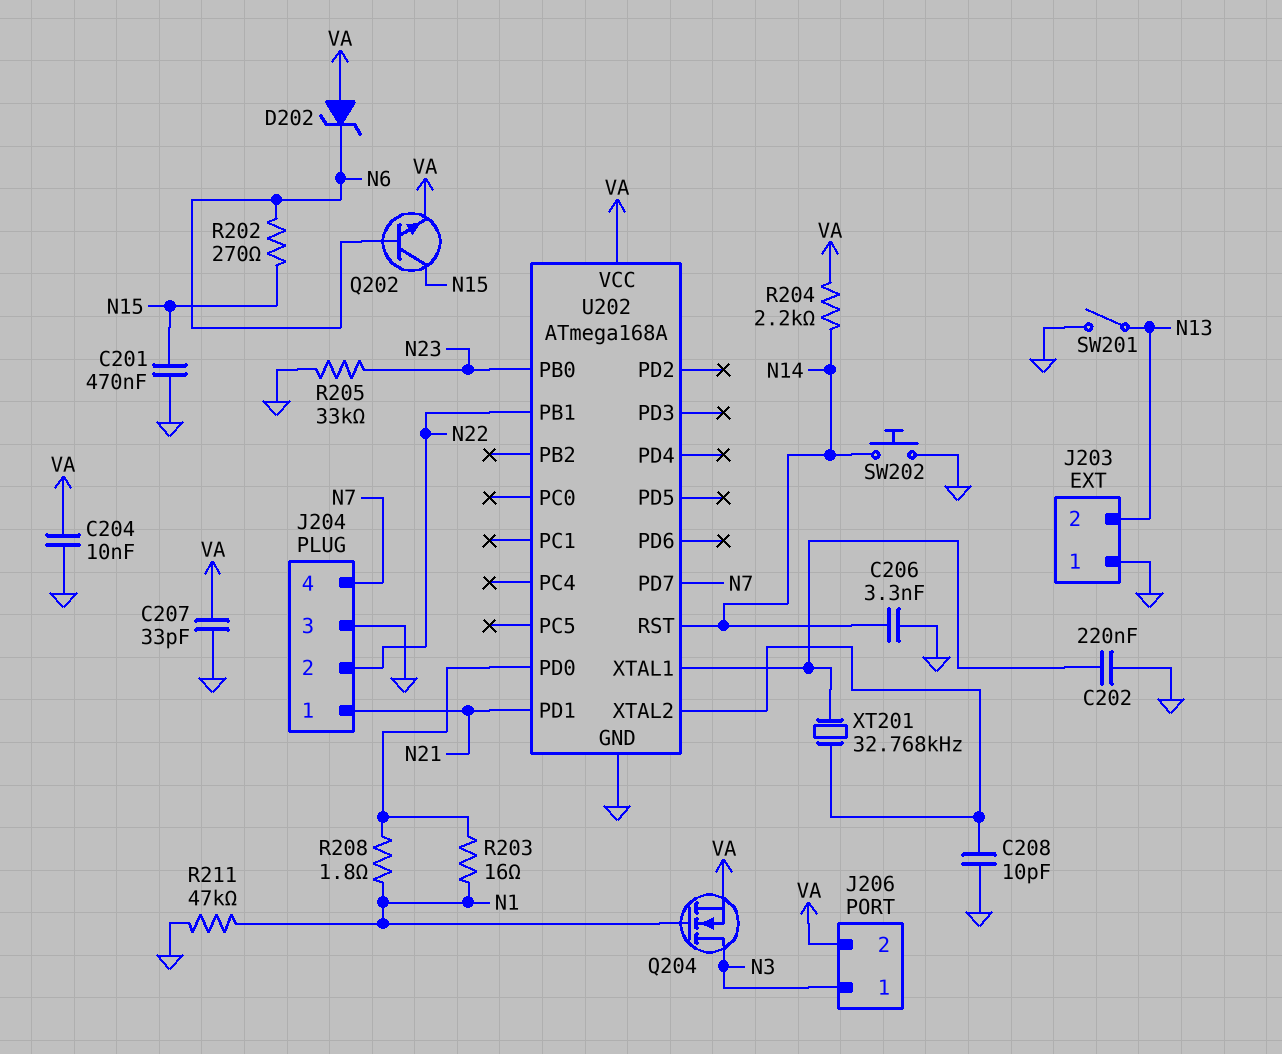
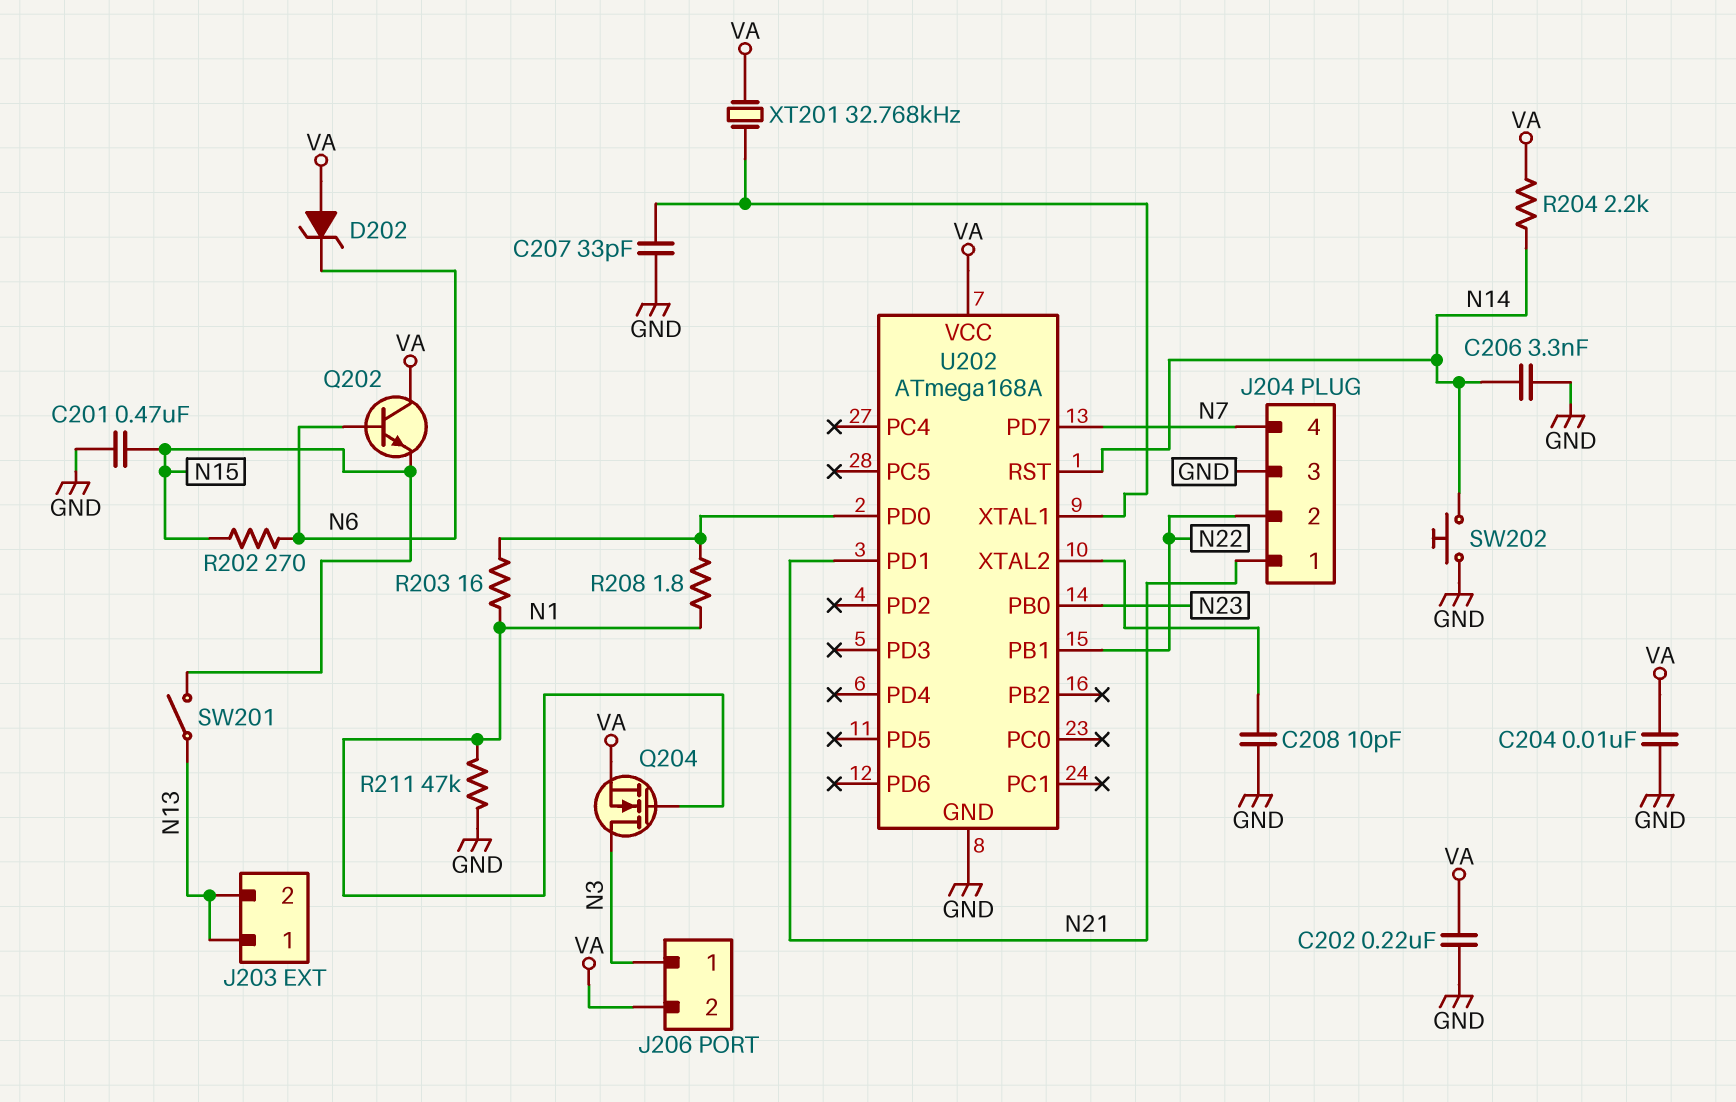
C202: 220nF (GND, U202/XTAL1) -> 220nF (GND, VA)
C207: 33pF (GND, VA) -> 33pF (GND, U202/XTAL1)
J203 pin 1: GND -> N13
Q202: NPN (B N6, C N15, E VA) -> NPN (B N6, C VA, E N15)
R205: 33k (GND, N23) -> none
SW201: switch (GND, N13) -> switch (N13, N15)
XT201: 32.768kHz (U202/XTAL1, U202/XTAL2) -> 32.768kHz (U202/XTAL1, VA)

